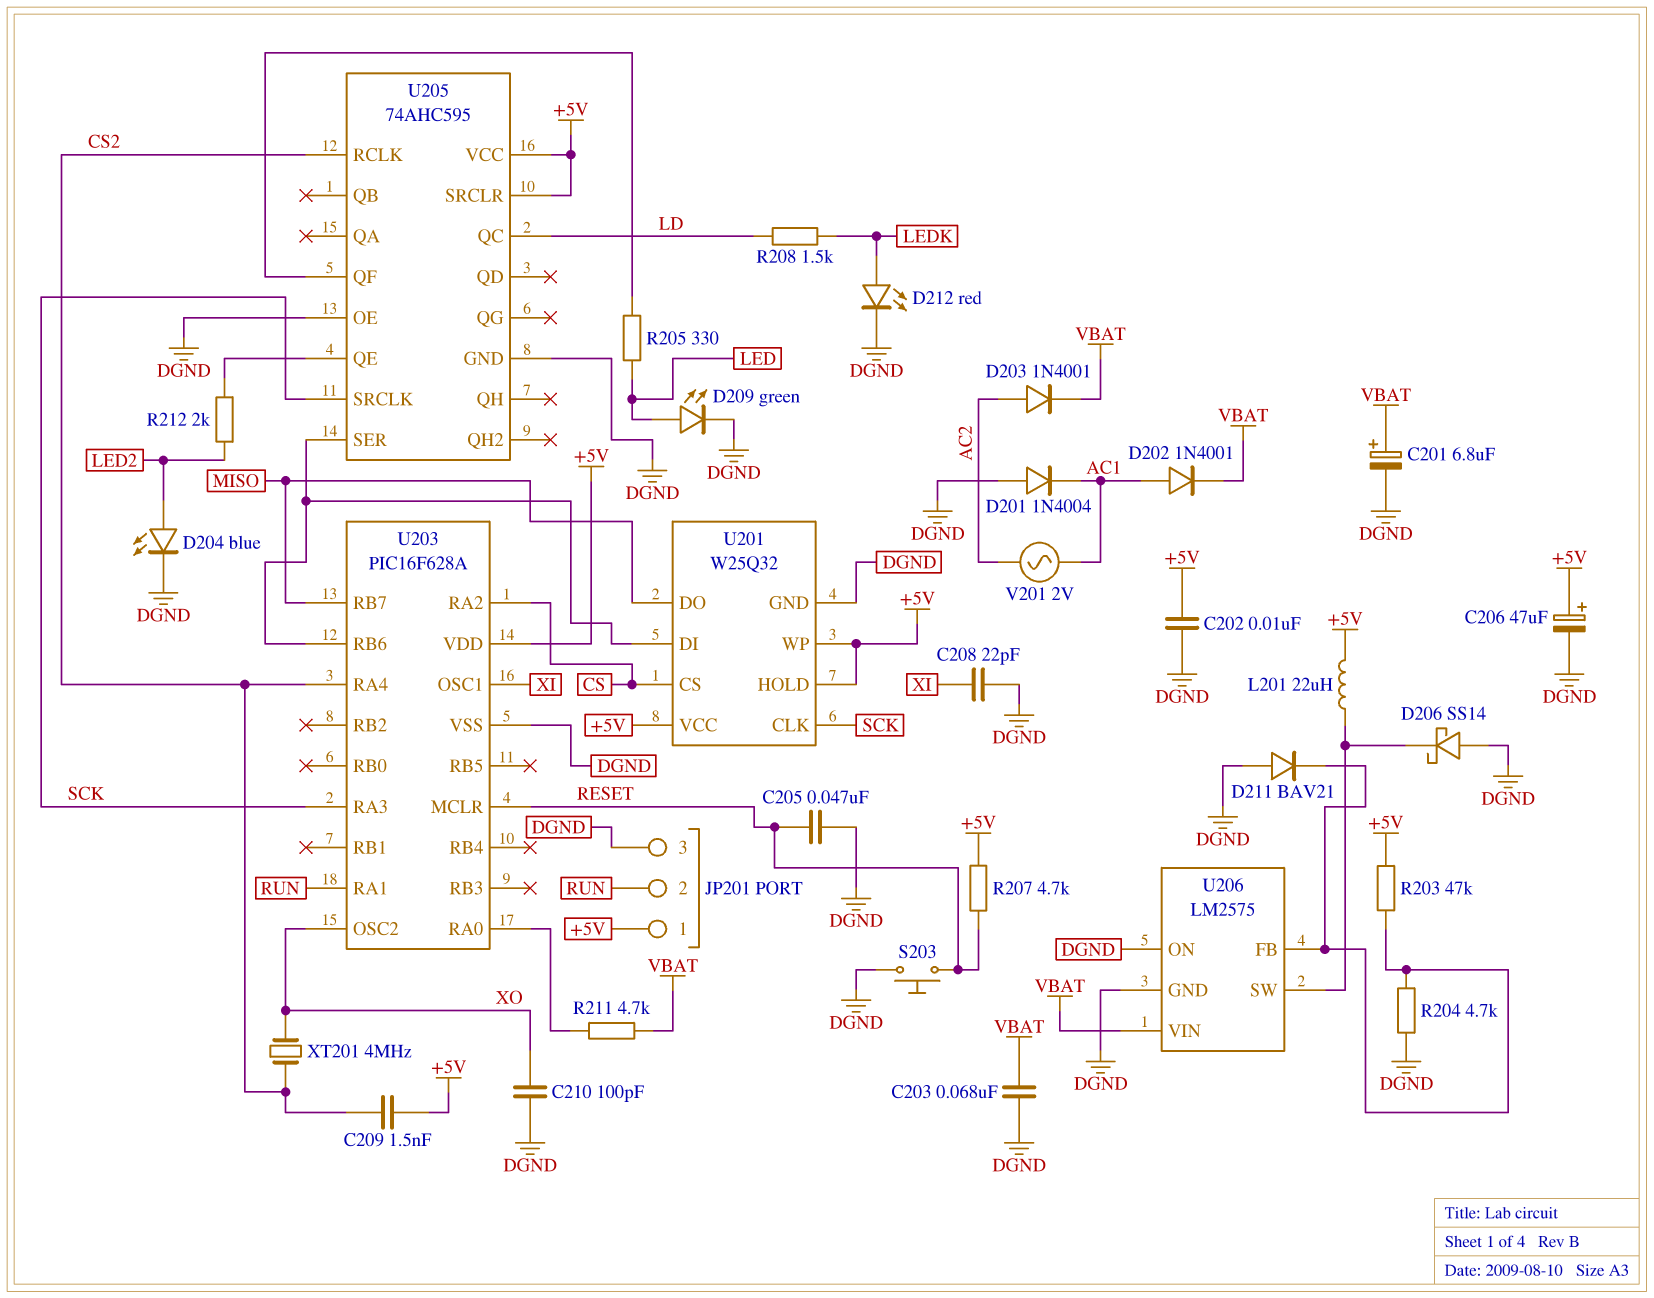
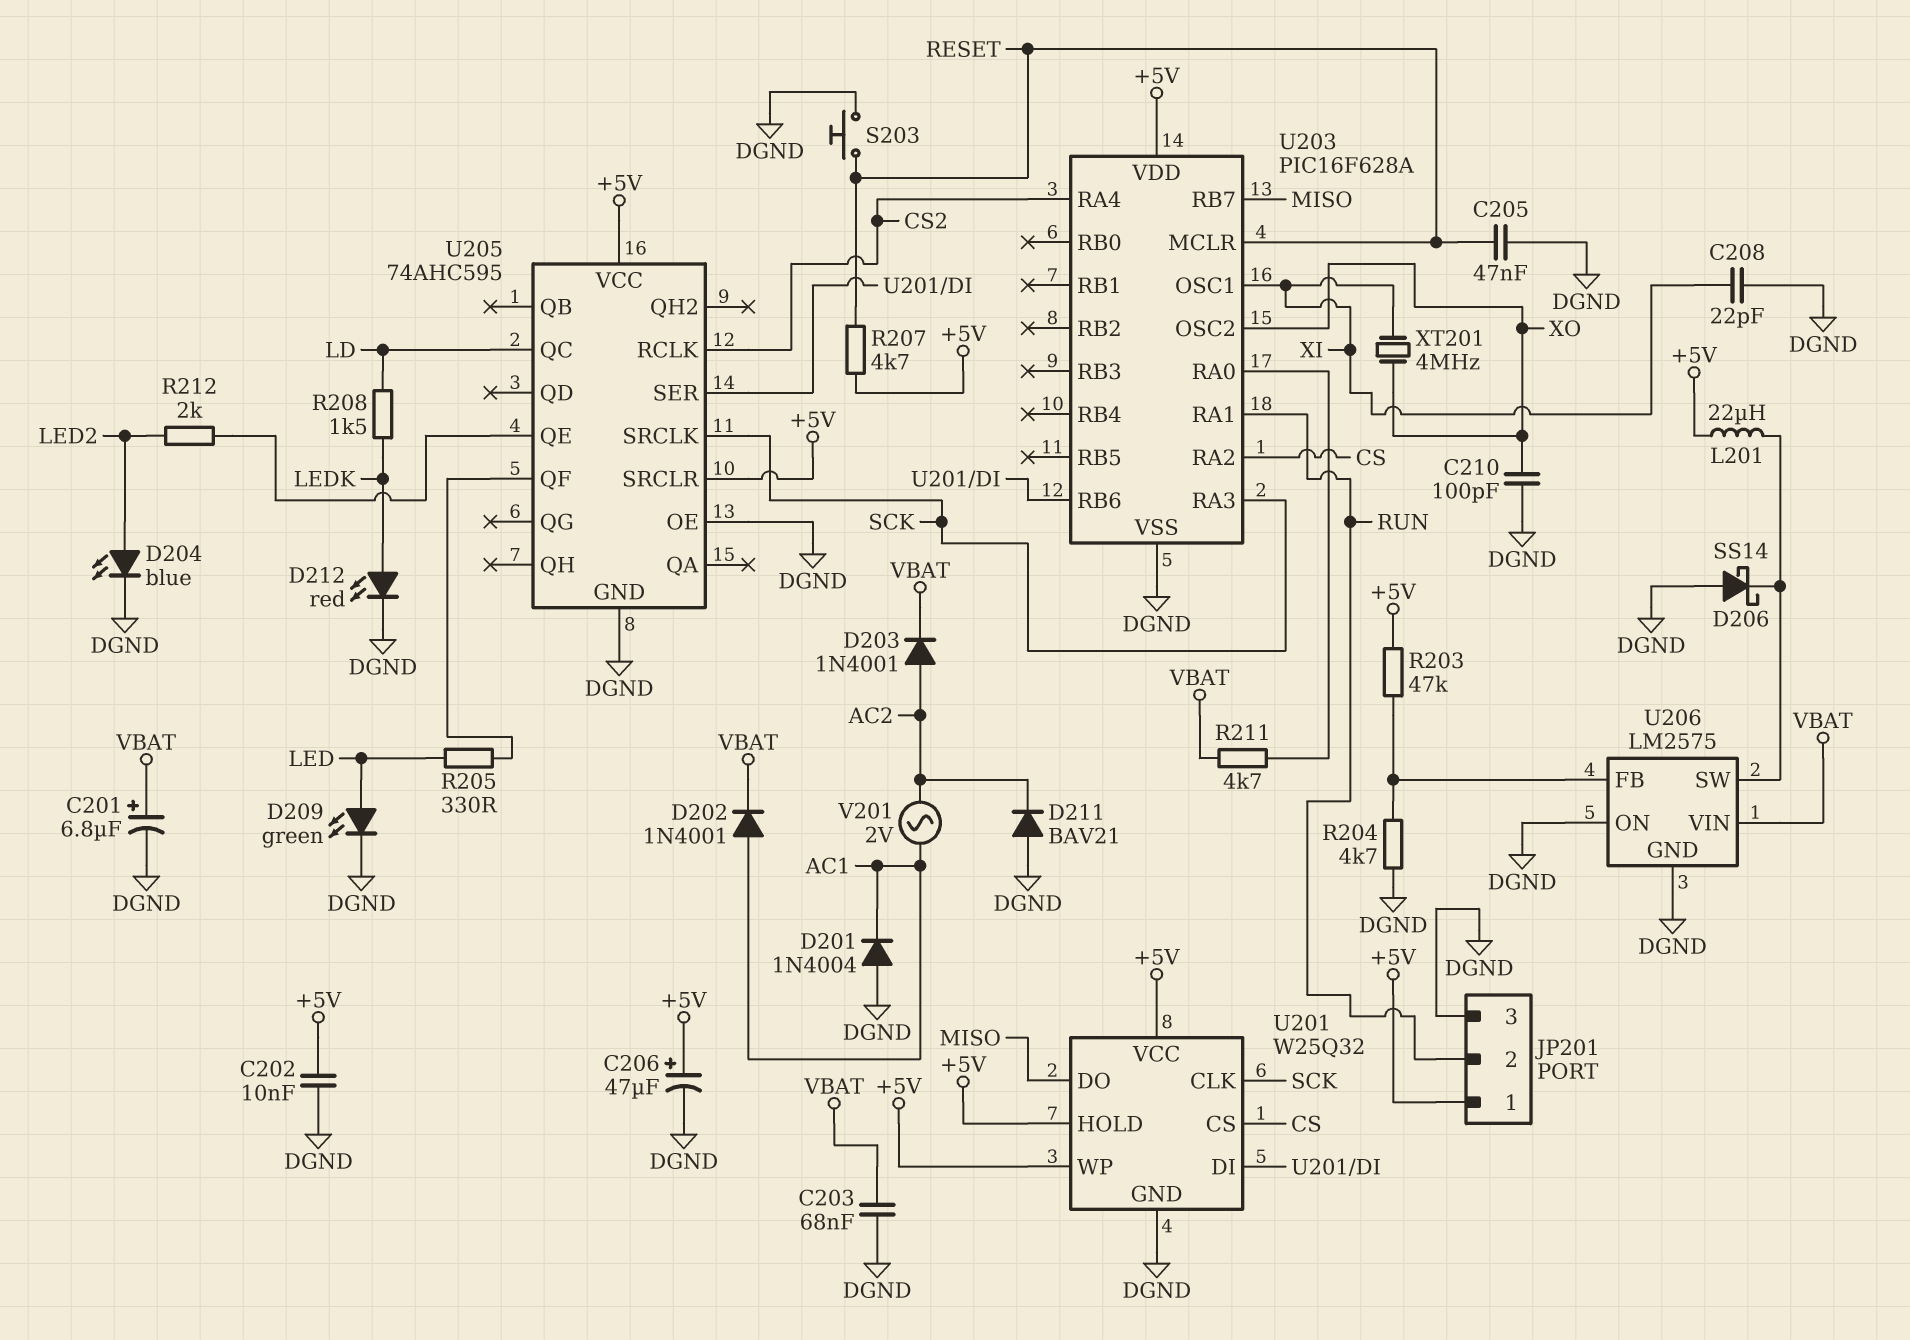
C209: 1.5nF (+5V, CS2) -> none
D211: diode BAV21 (A DGND, K U206/FB) -> diode BAV21 (A DGND, K AC2)
XT201: 4MHz (CS2, XO) -> 4MHz (XI, XO)

